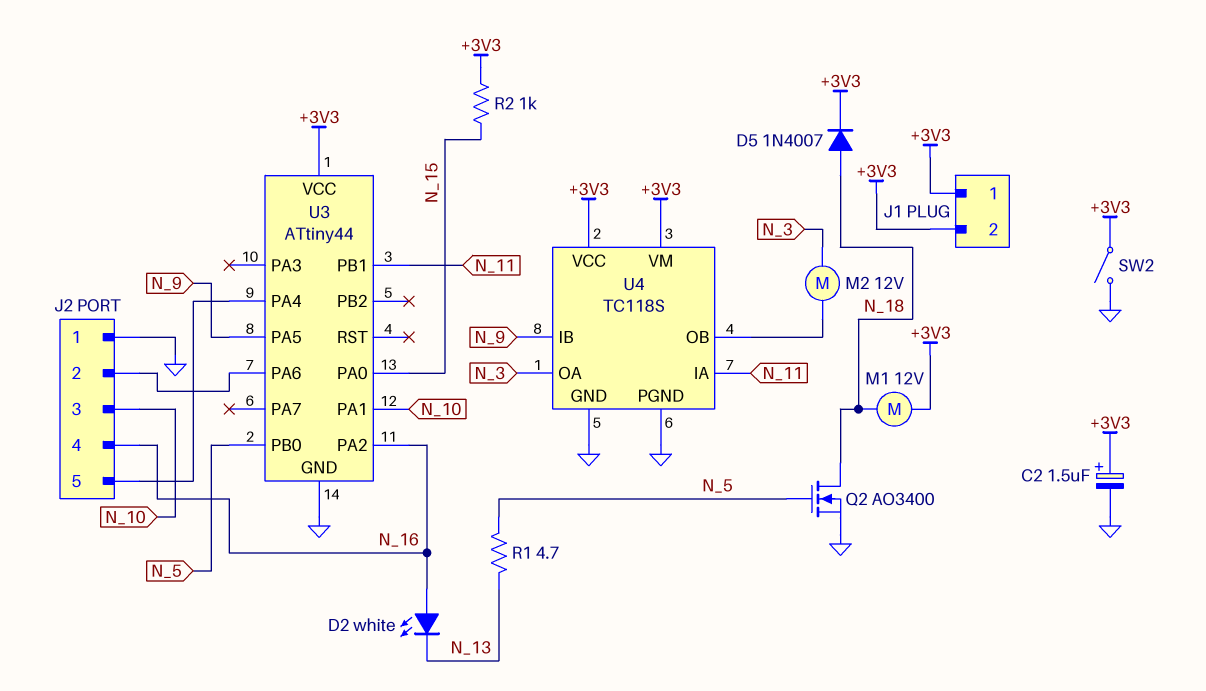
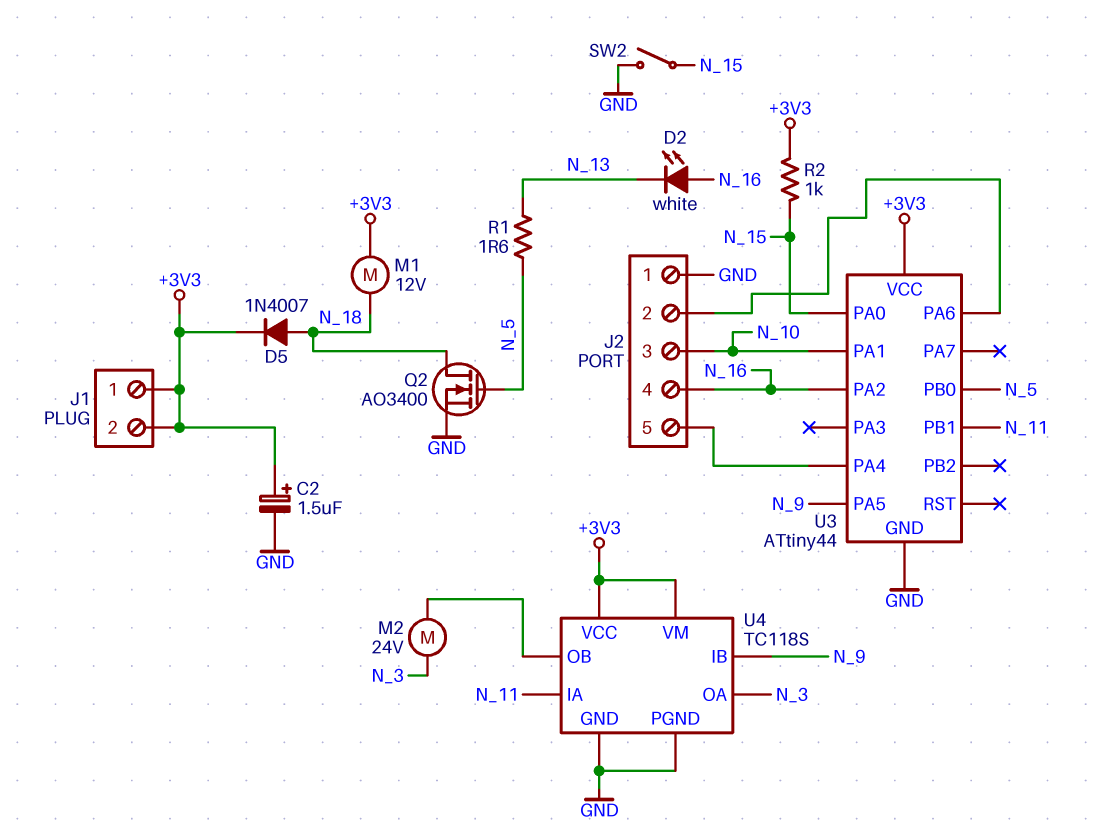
M2: motor 12V (N_3, U4/OB) -> motor 24V (N_3, U4/OB)
R1: 4.7 (N_5, N_13) -> 1.6 (N_5, N_13)
SW2: switch (+3V3, GND) -> switch (GND, N_15)

